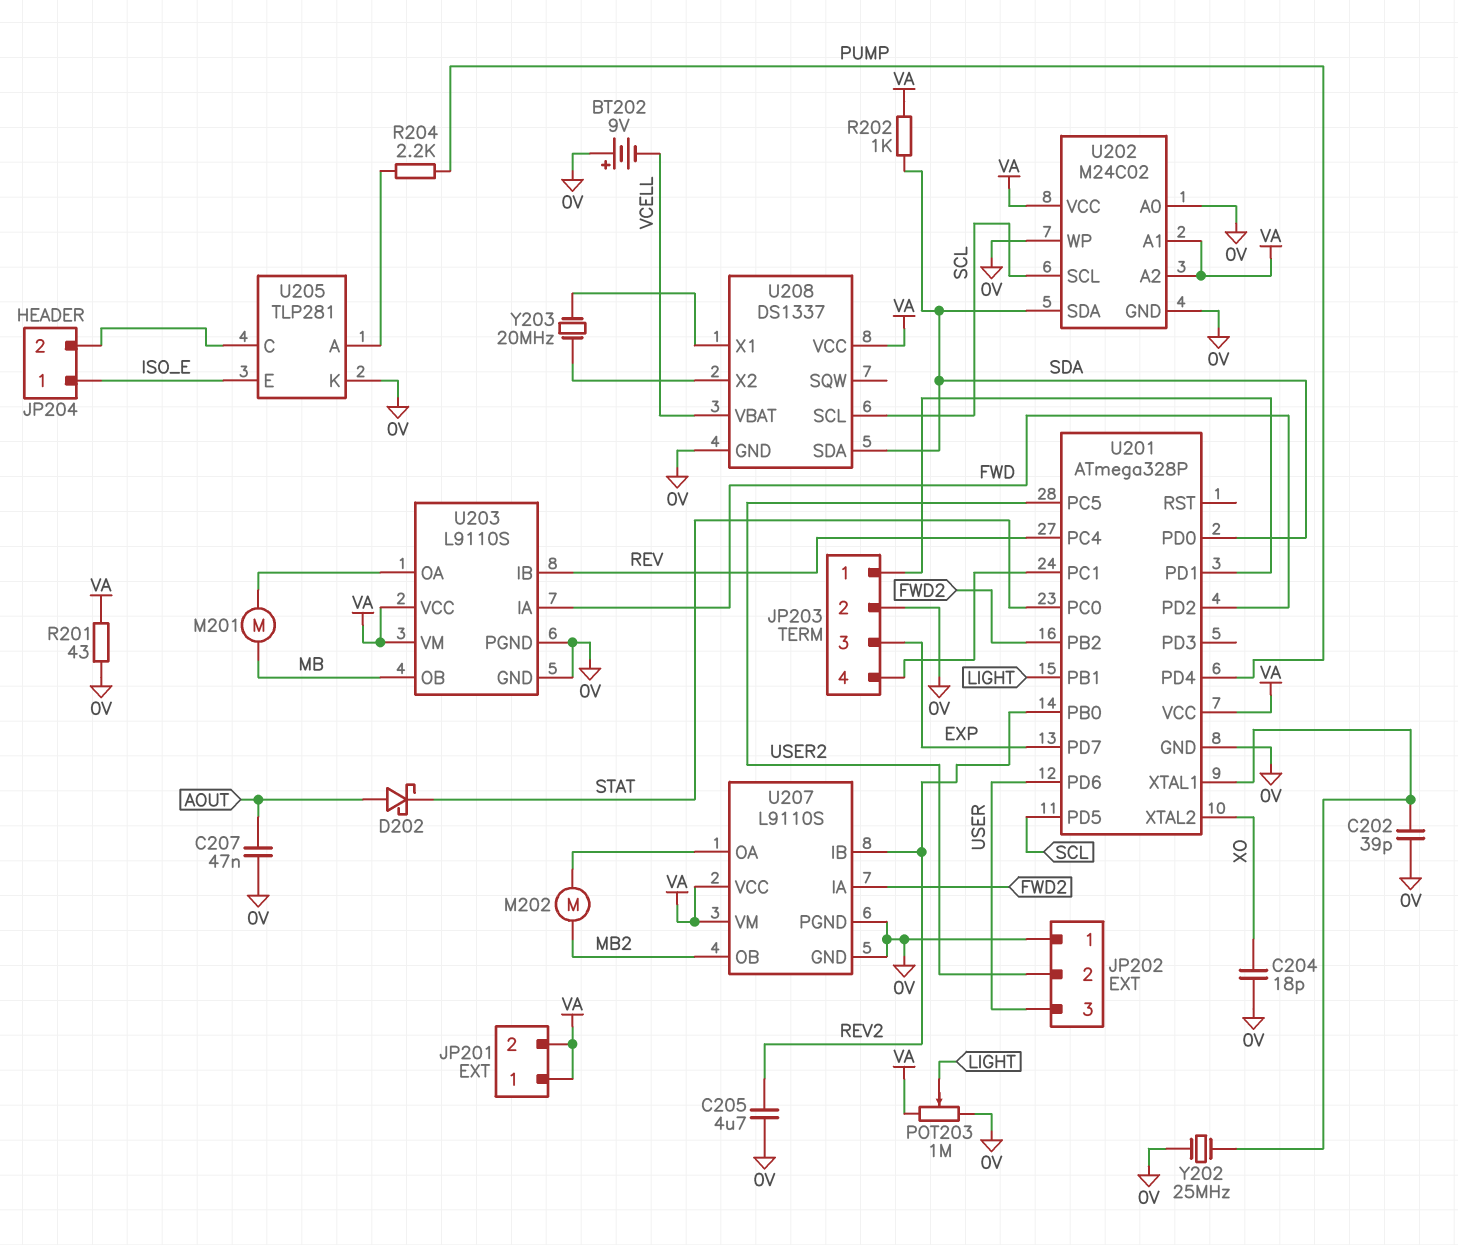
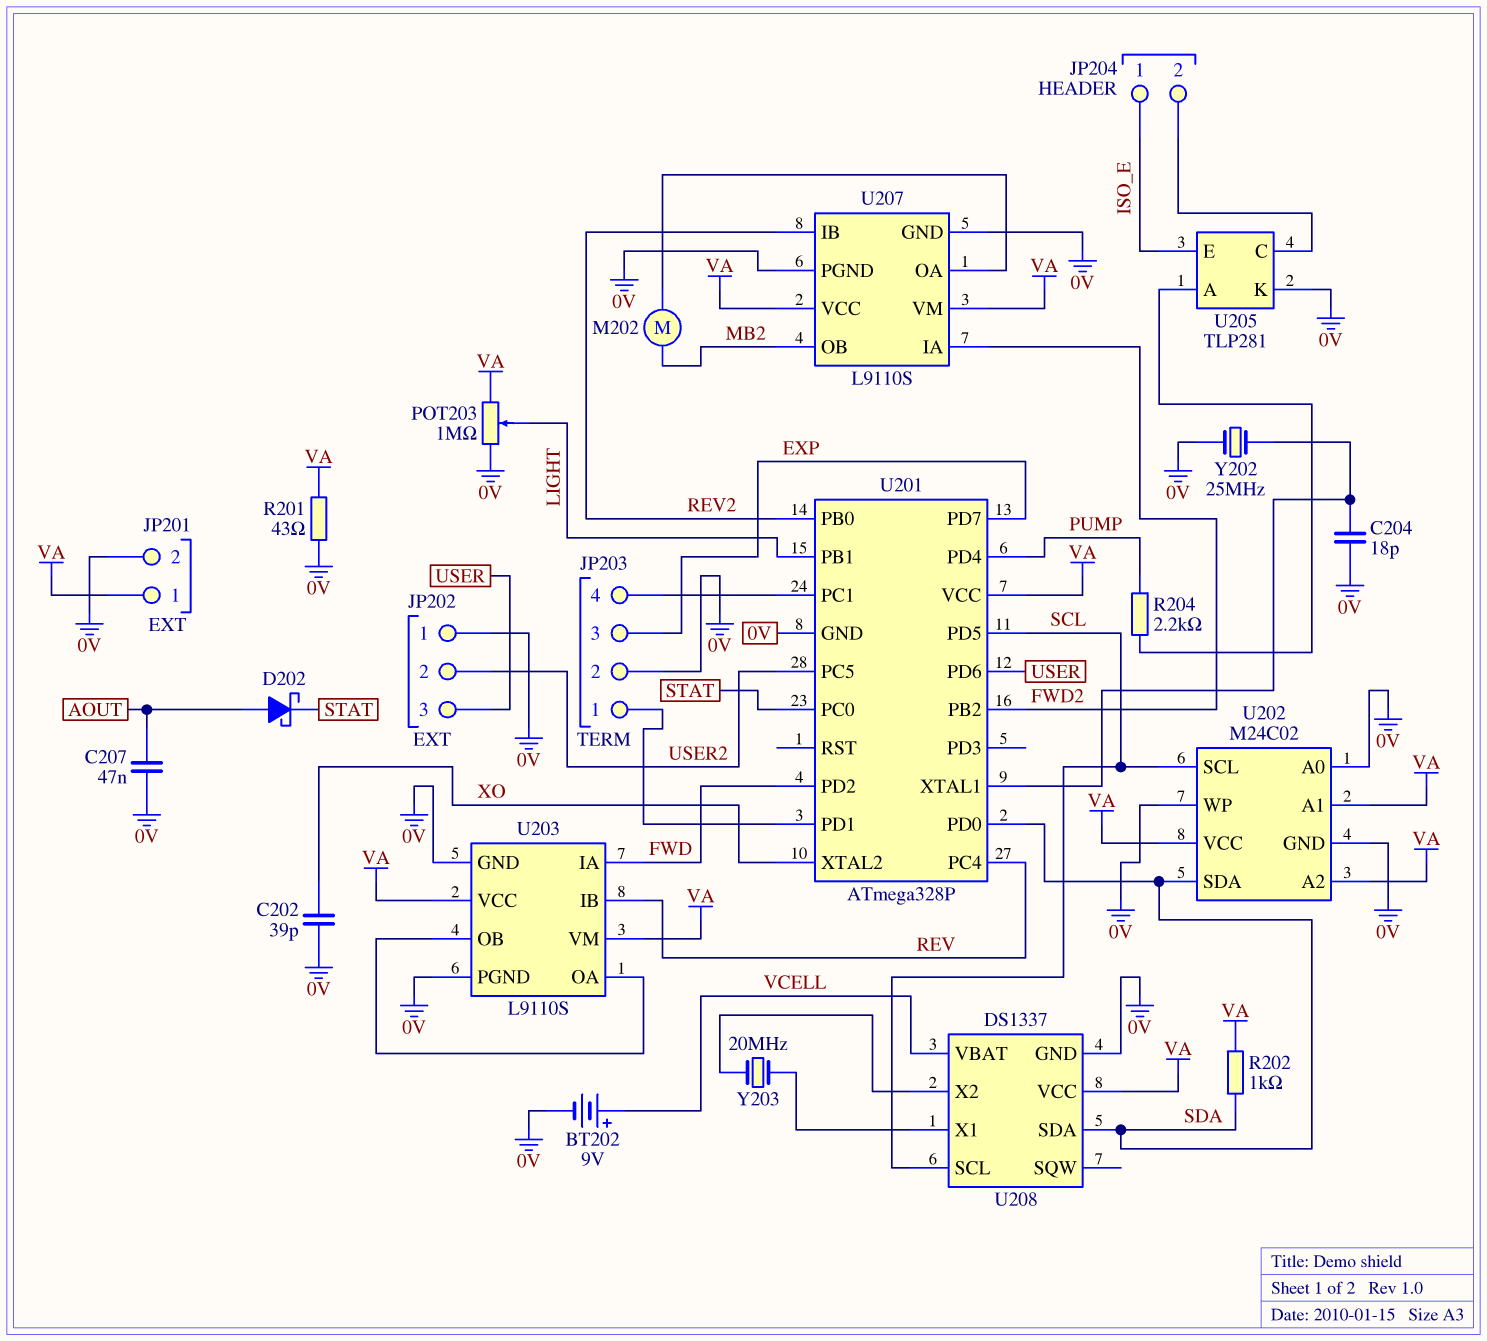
BT202: 9V (plus 0V, minus VCELL) -> 9V (plus VCELL, minus 0V)
C202: 39pF (0V, U201/XTAL1) -> 39pF (0V, XO)
C204: 18pF (0V, XO) -> 18pF (0V, U201/XTAL1)
C205: 4.7uF (0V, REV2) -> none
JP201 pin 2: VA -> 0V
M201: motor (MB, U203/OA) -> none
U203 pin OB: MB -> U203/OA

